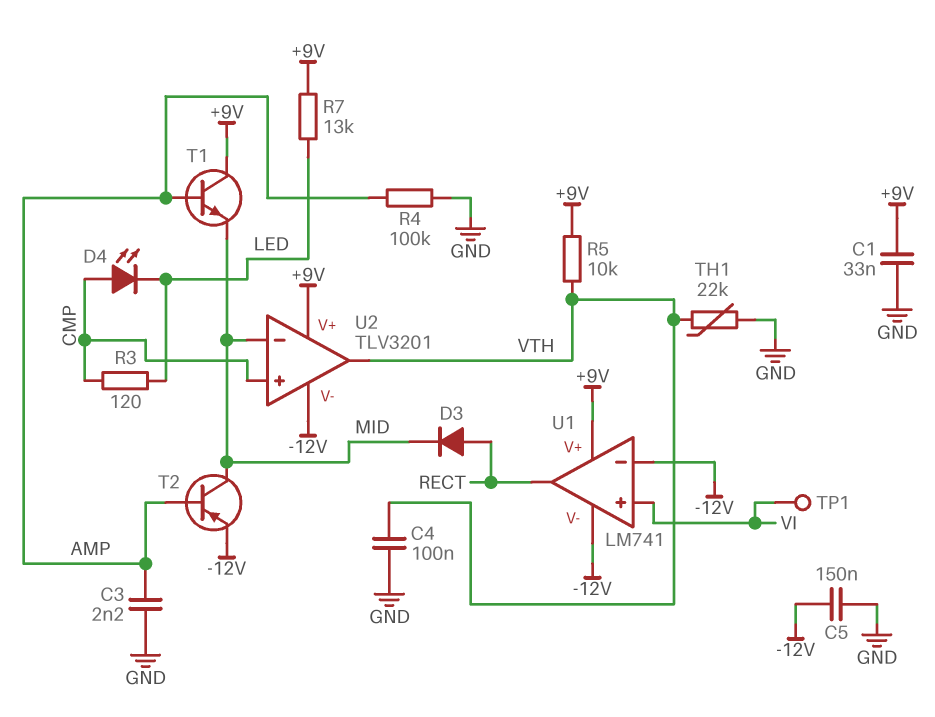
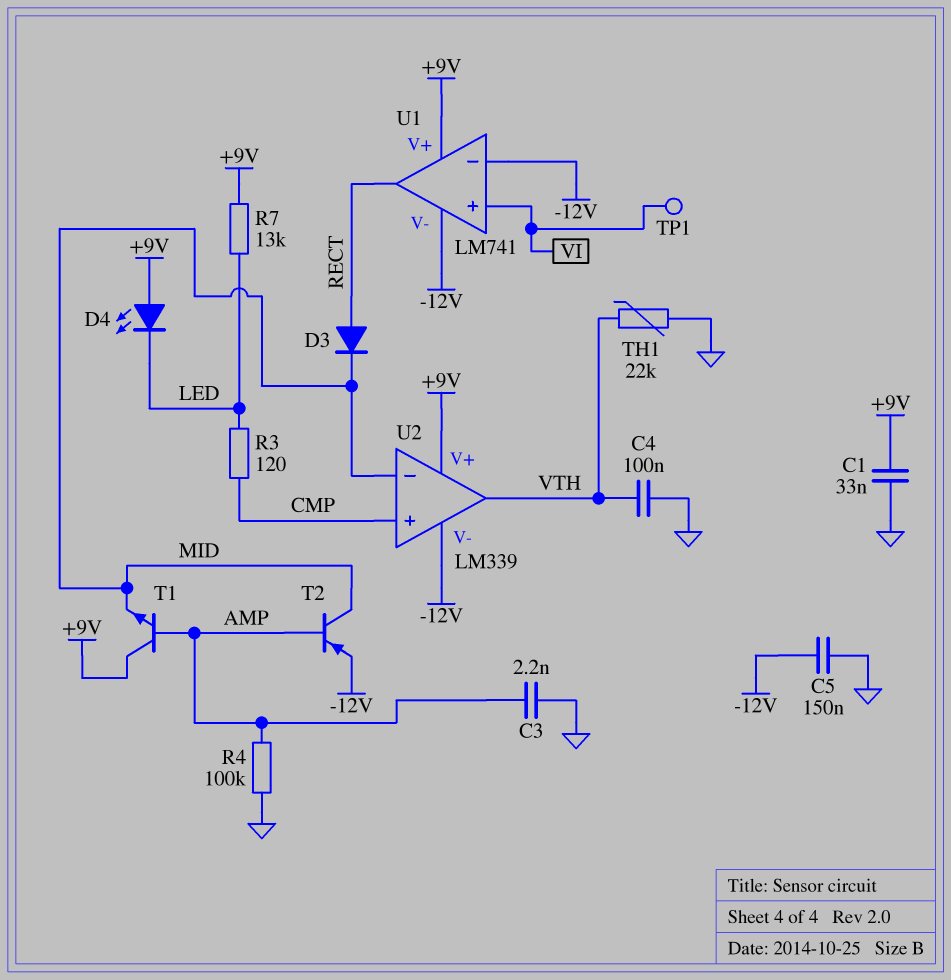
D4: LED (A CMP, K LED) -> LED (A +9V, K LED)
R5: 10k (+9V, VTH) -> none
U2: TLV3201 -> LM339

